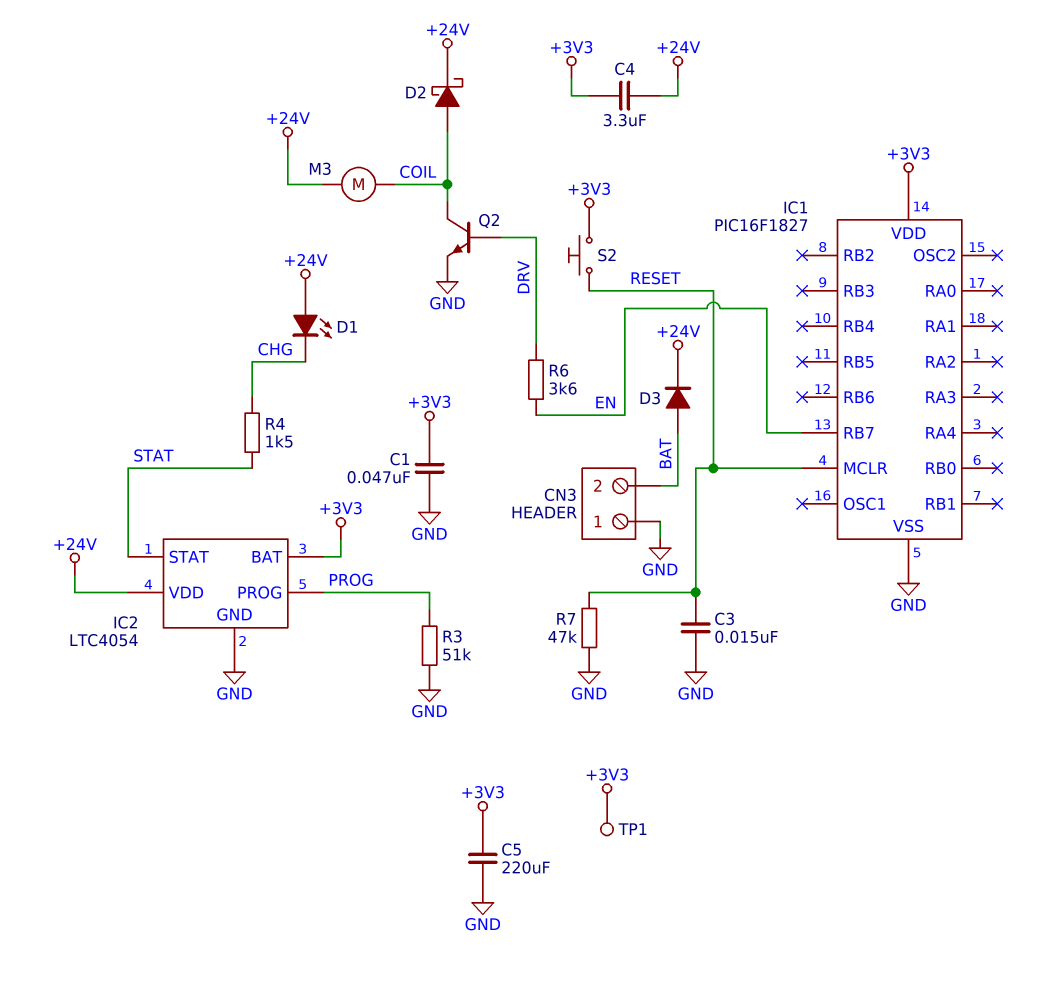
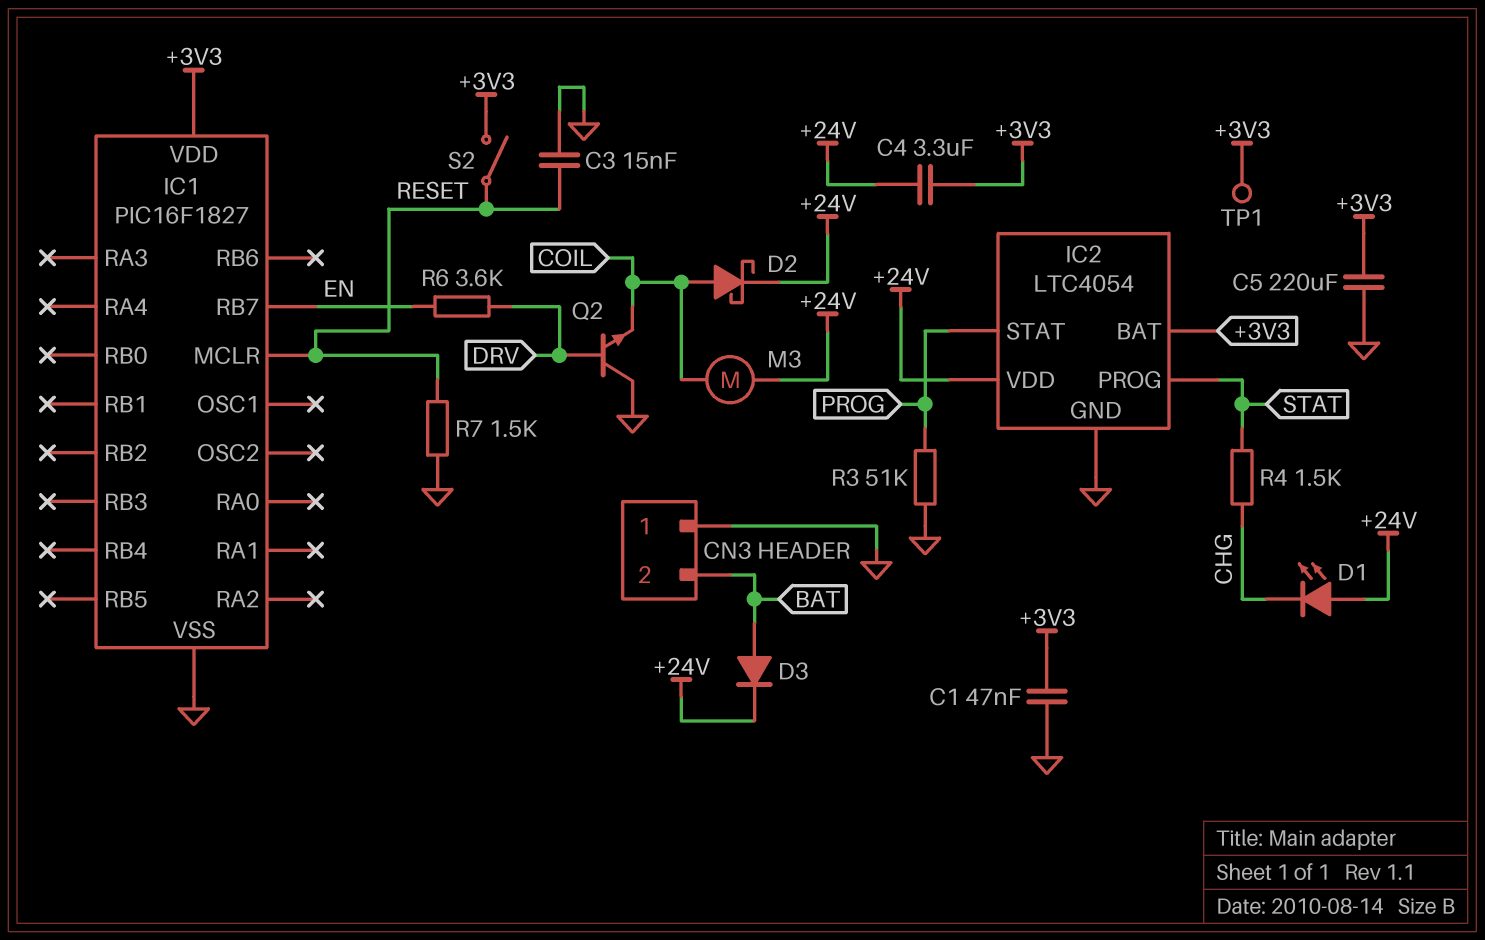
IC2 pin PROG: PROG -> STAT
IC2 pin STAT: STAT -> PROG
Q2: NPN (B DRV, C COIL, E GND) -> NPN (B DRV, C GND, E COIL)
R7: 47k (GND, RESET) -> 1.5k (GND, RESET)
S2: button (+3V3, RESET) -> switch (+3V3, RESET)

